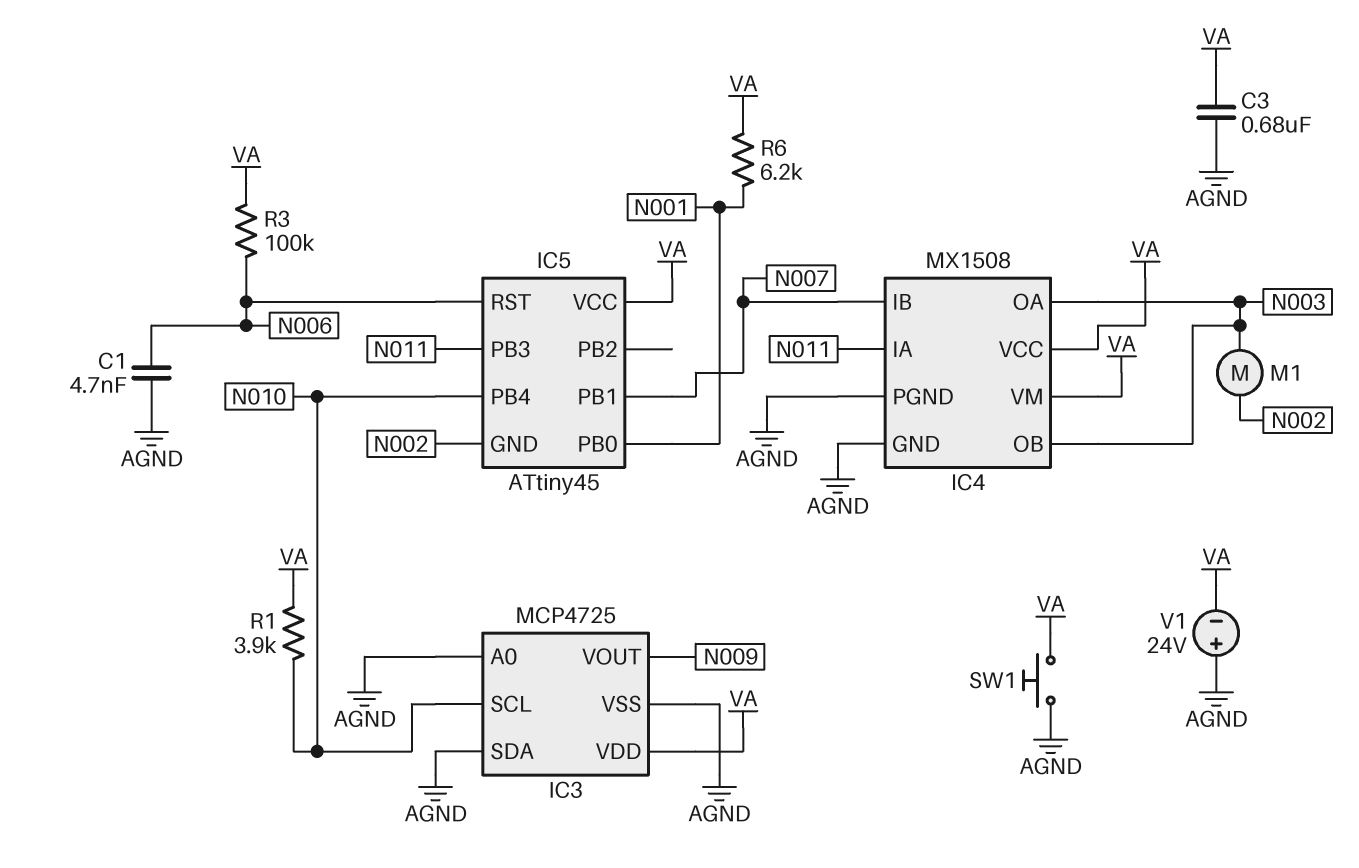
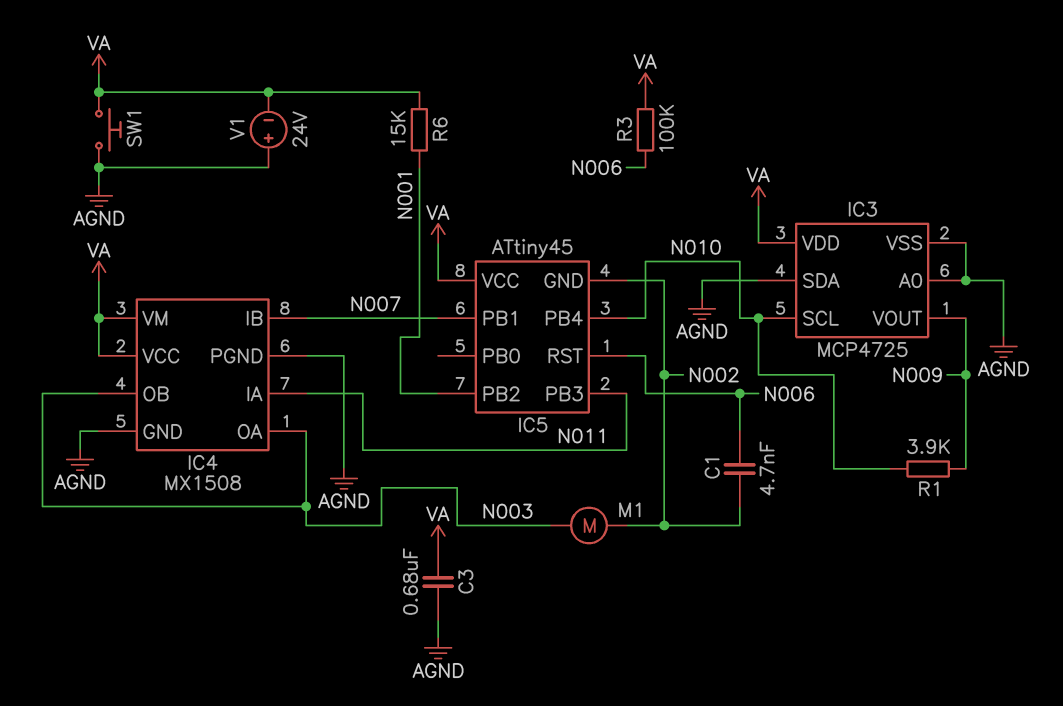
C1: 4.7nF (AGND, N006) -> 4.7nF (N002, N006)
IC5 pin PB0: N001 -> none
IC5 pin PB2: none -> N001
R1: 3.9k (N010, VA) -> 3.9k (N009, N010)
R6: 6.2k (N001, VA) -> 15k (N001, VA)

